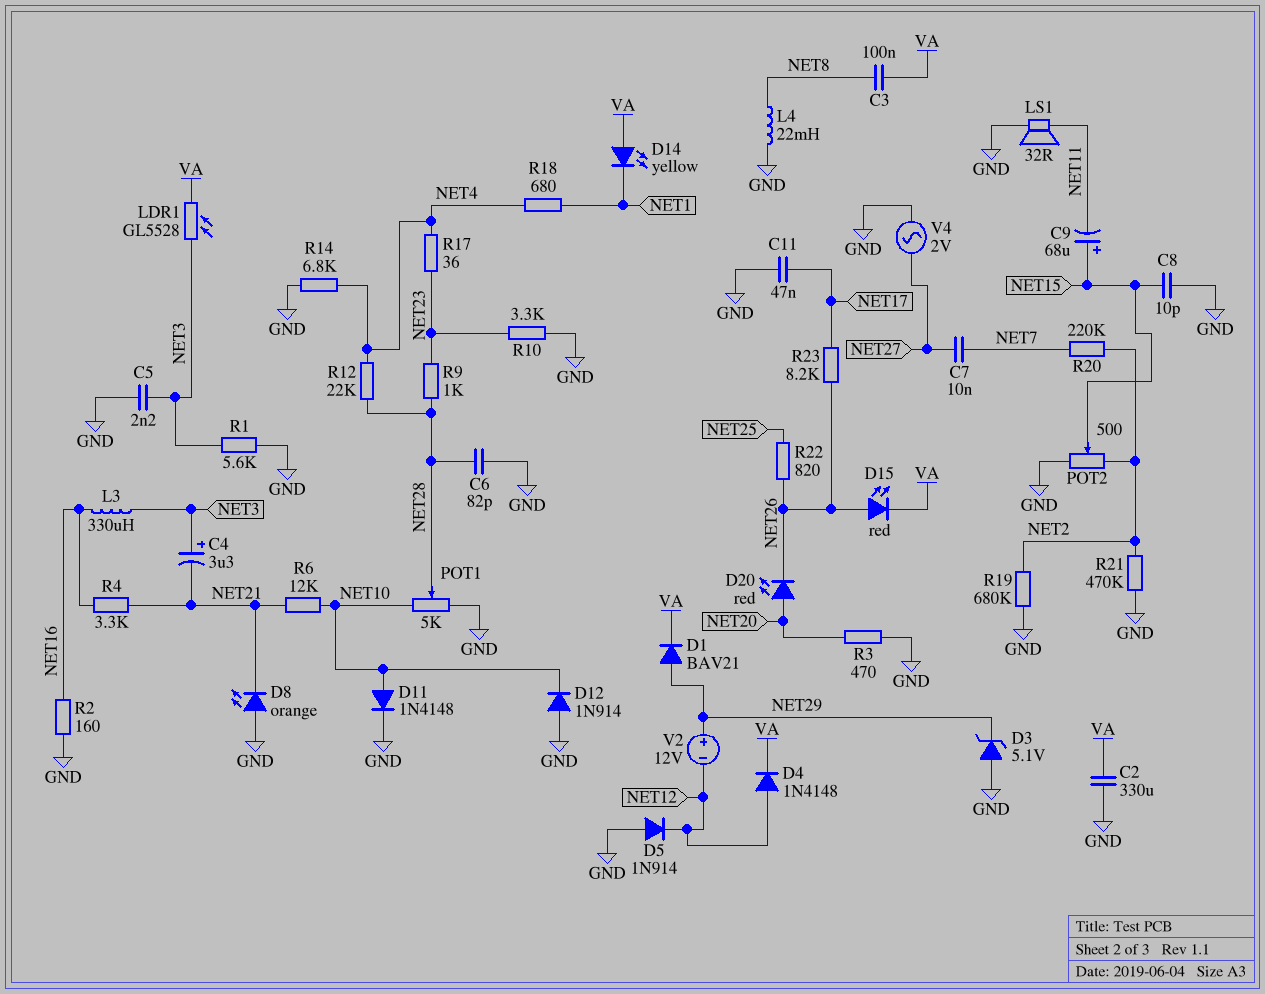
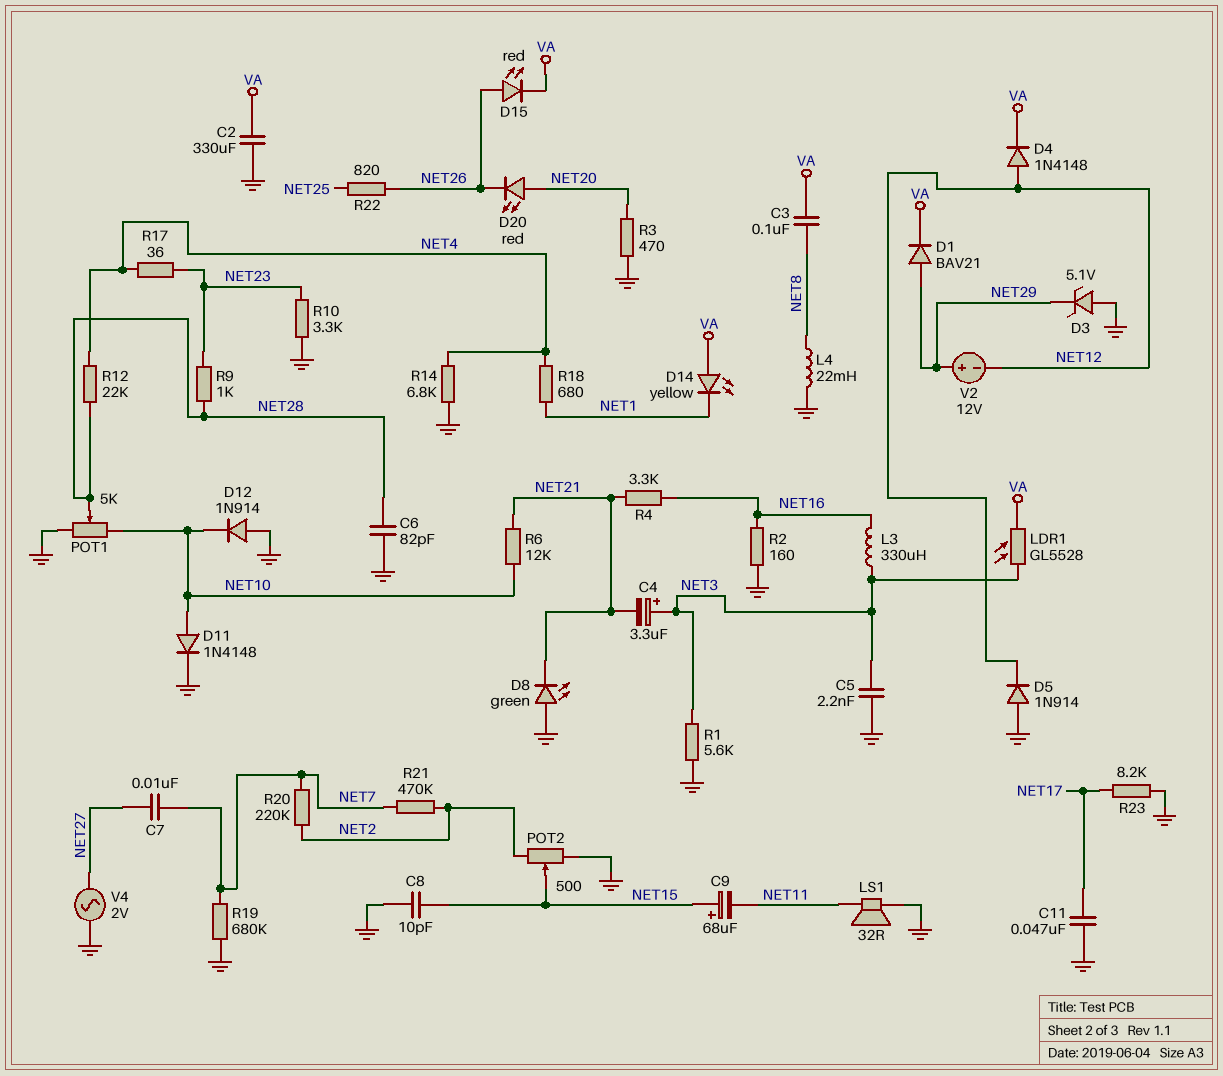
D8: LED orange (A GND, K NET21) -> LED green (A GND, K NET21)
R19: 680k (GND, NET2) -> 680k (GND, NET7)
R21: 470k (GND, NET2) -> 470k (NET2, NET7)
R23: 8.2k (NET17, NET26) -> 8.2k (GND, NET17)

